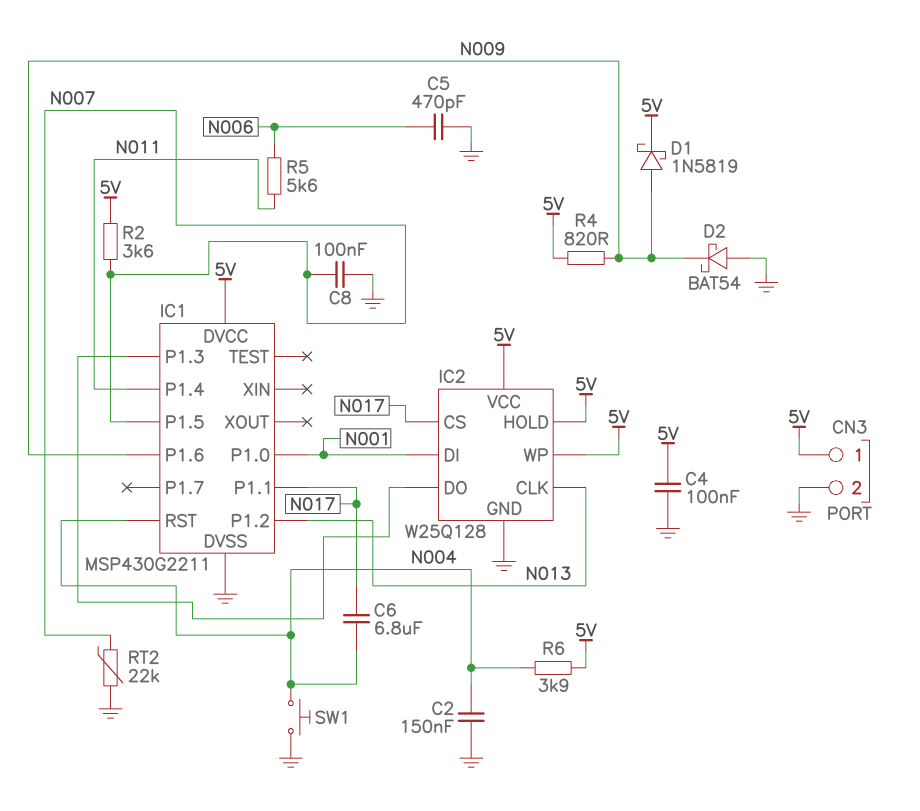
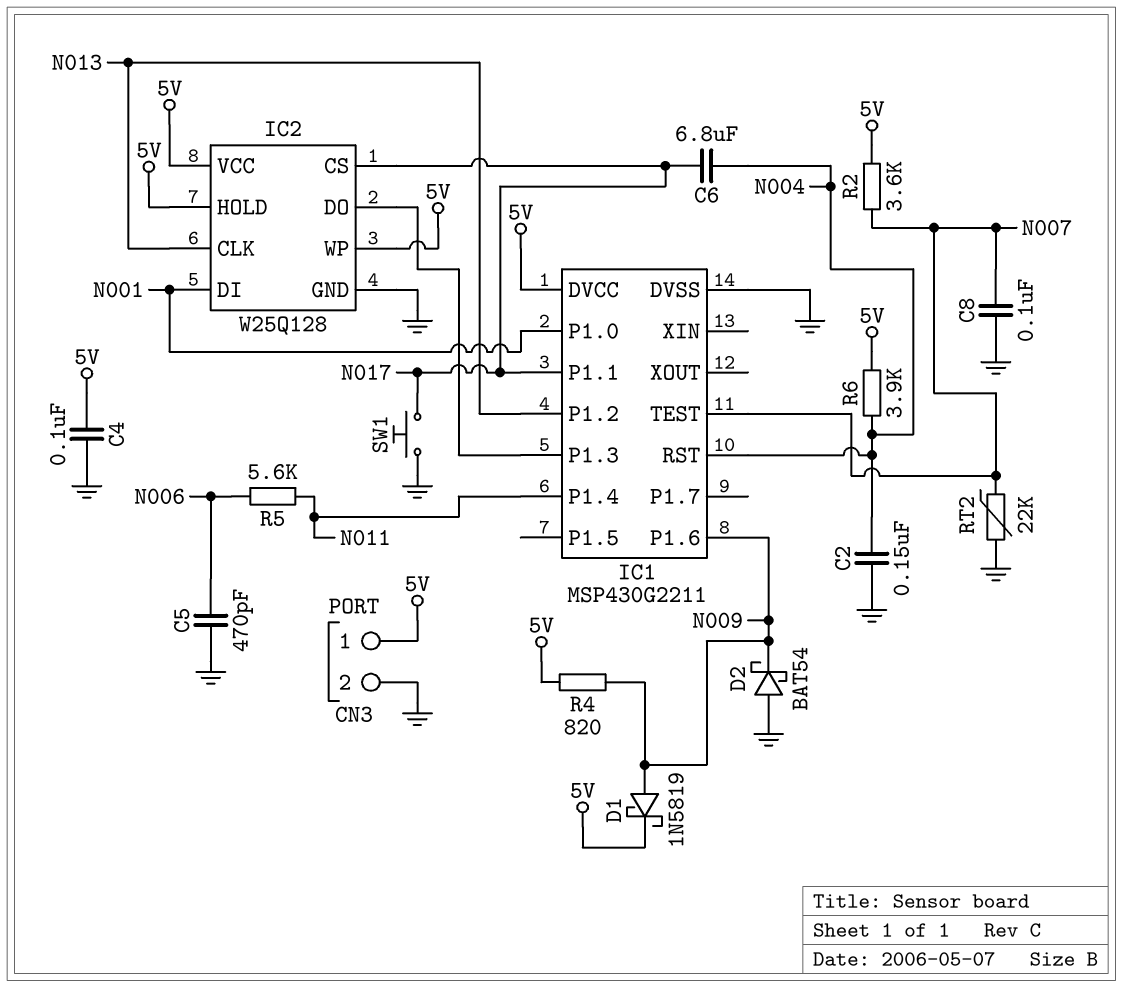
IC1 pin P1.5: N007 -> none
IC1 pin TEST: none -> N007
SW1: button (GND, N004) -> button (GND, N017)

